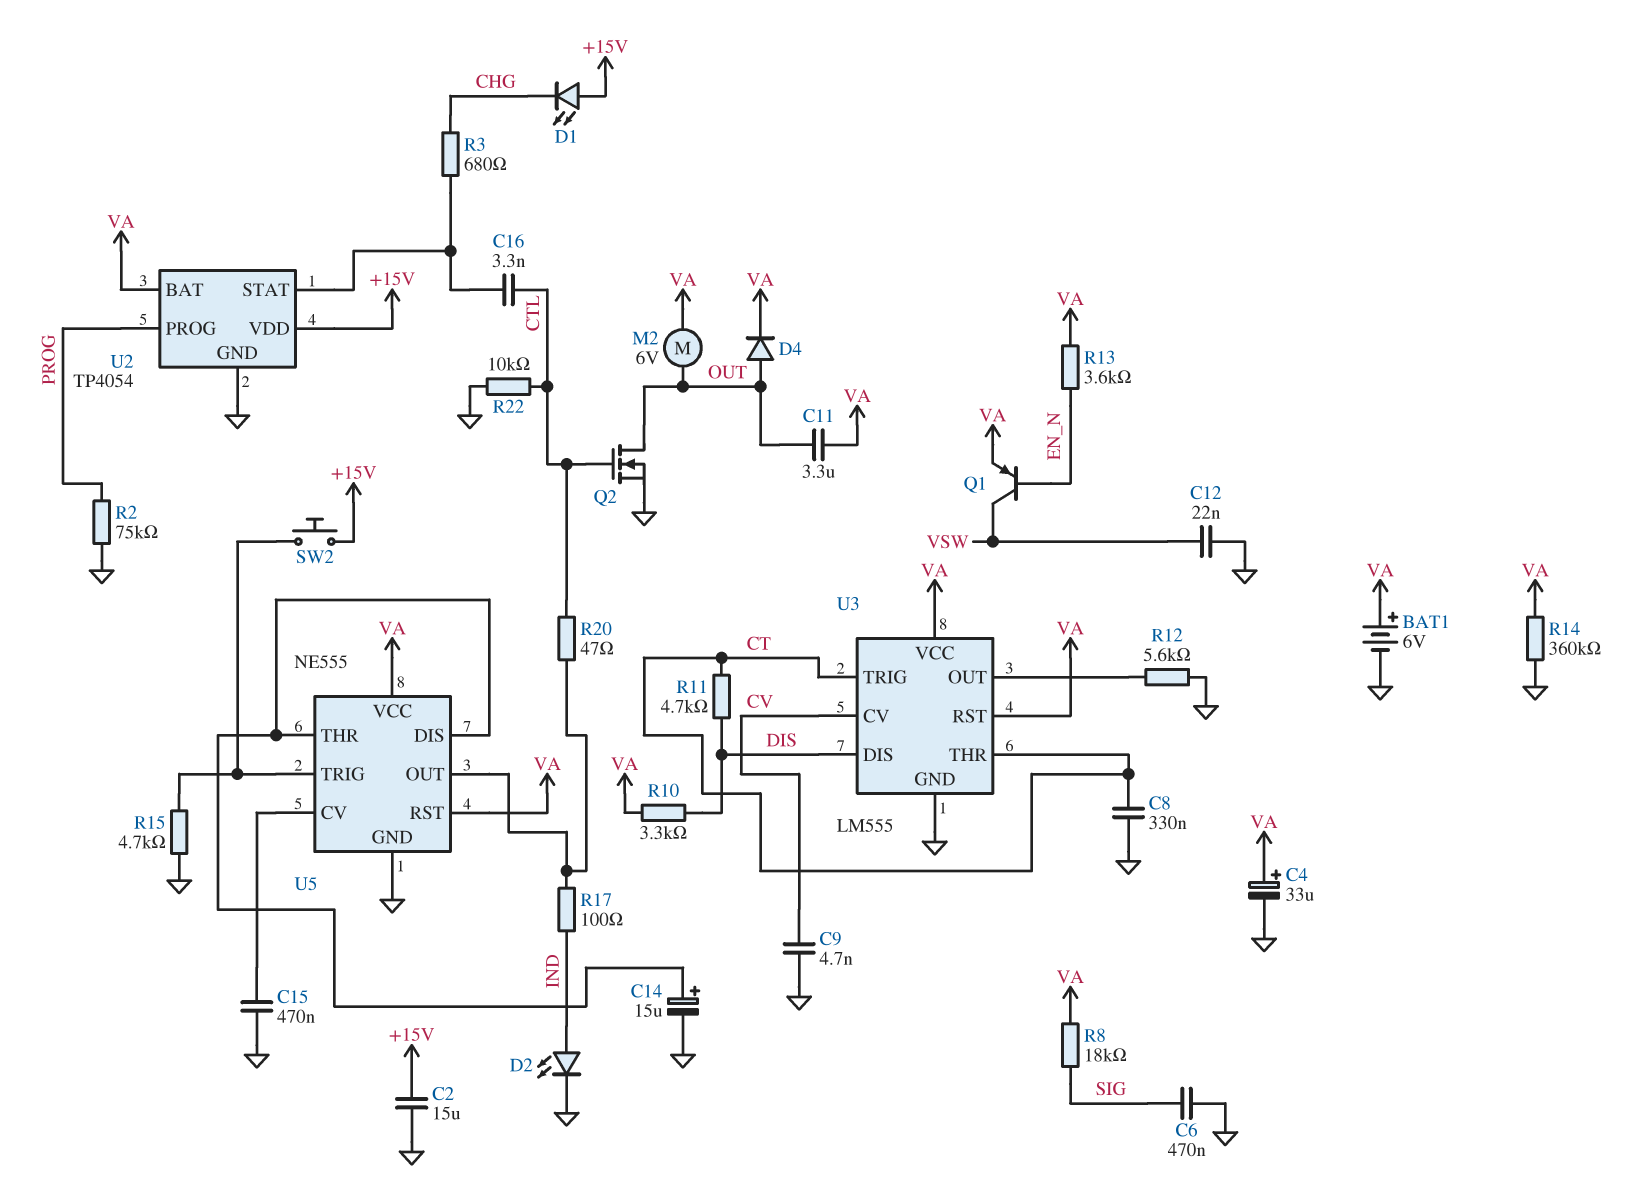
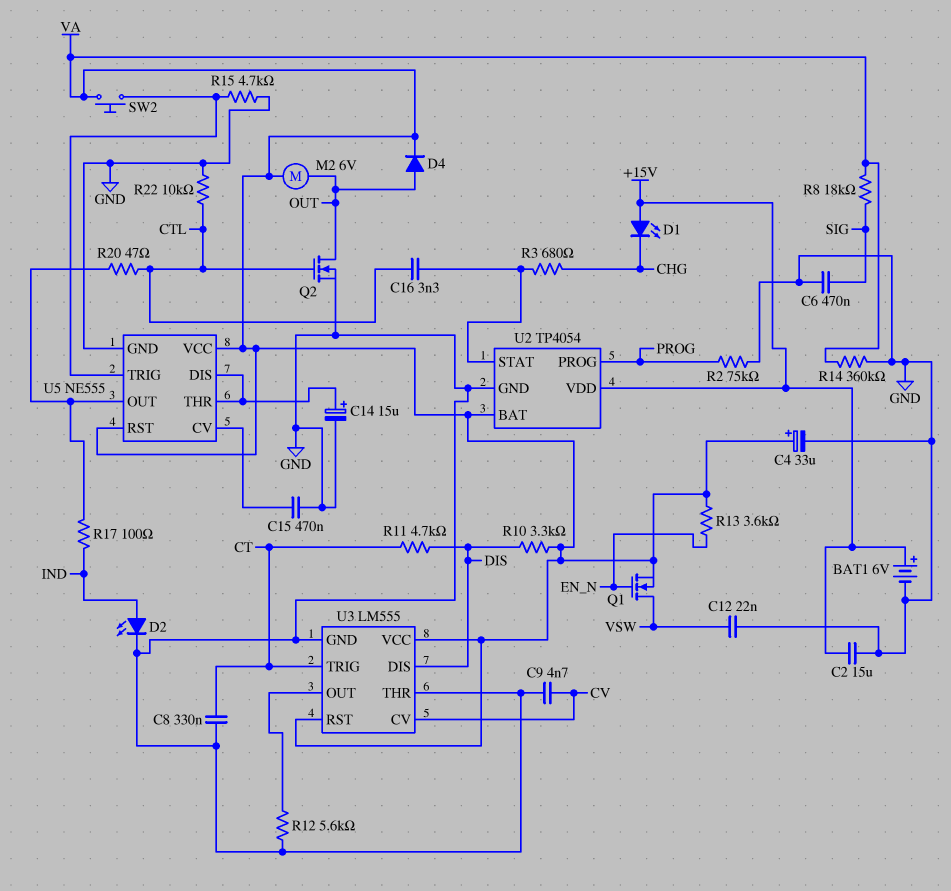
BAT1: 6V (plus VA, minus GND) -> 6V (plus +15V, minus GND)
C11: 3.3uF (OUT, VA) -> none
Q1: PNP (B EN_N, C VSW, E VA) -> NMOS (G EN_N, D VSW, S VA)
SW2: button (+15V, U5/TRIG) -> button (U5/TRIG, VA)
U3 pin THR: CT -> GND

